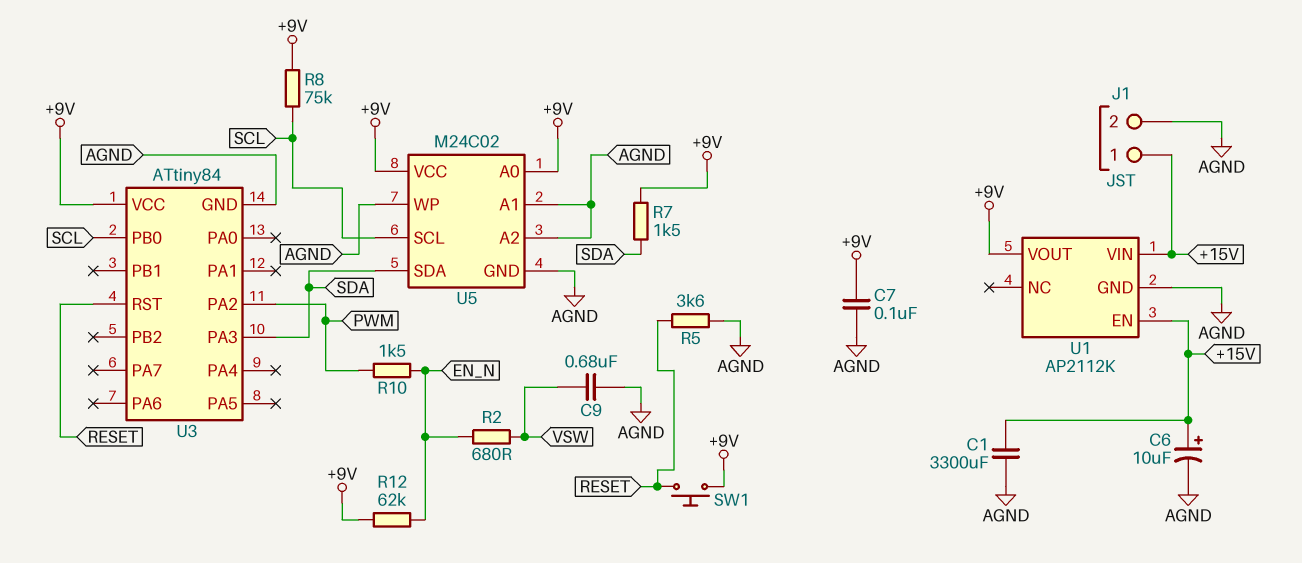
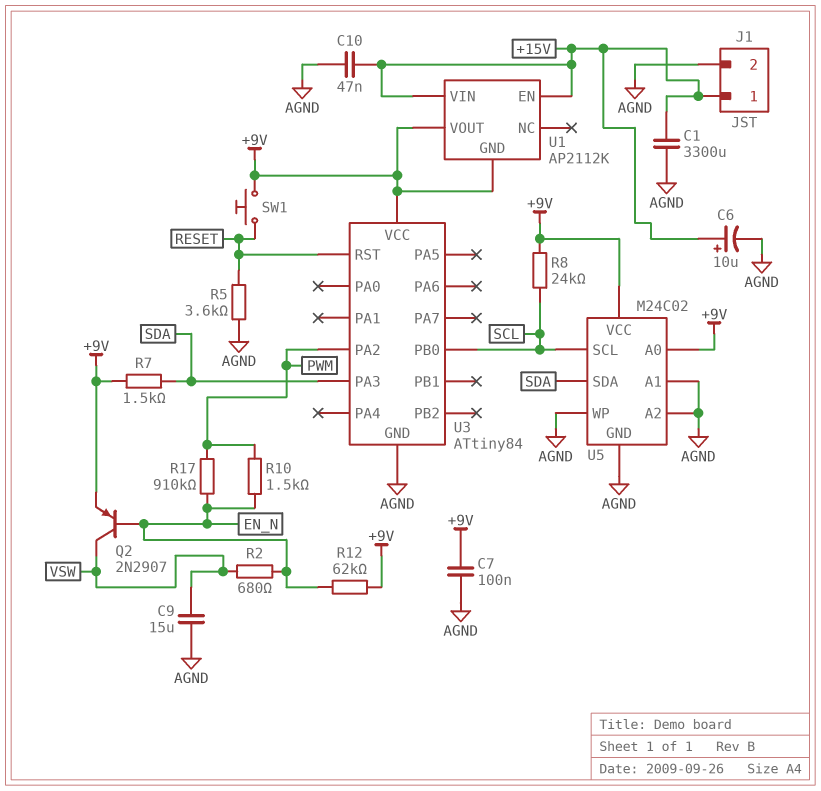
C9: 680nF (AGND, VSW) -> 15uF (AGND, VSW)
C10: none -> 47nF (+15V, AGND)
Q2: none -> PNP 2N2907 (B EN_N, C VSW, E +9V)
R8: 75k (+9V, SCL) -> 24k (+9V, SCL)
R17: none -> 910k (EN_N, PWM)
U1 pin GND: AGND -> +9V

